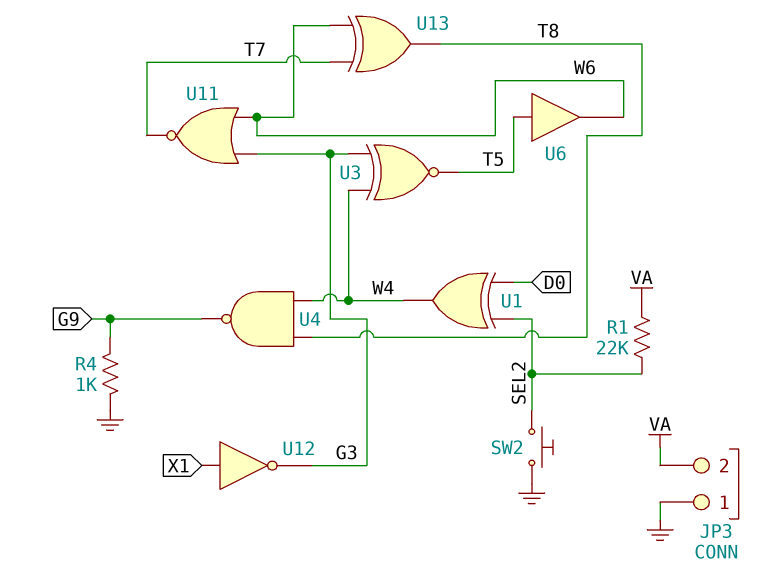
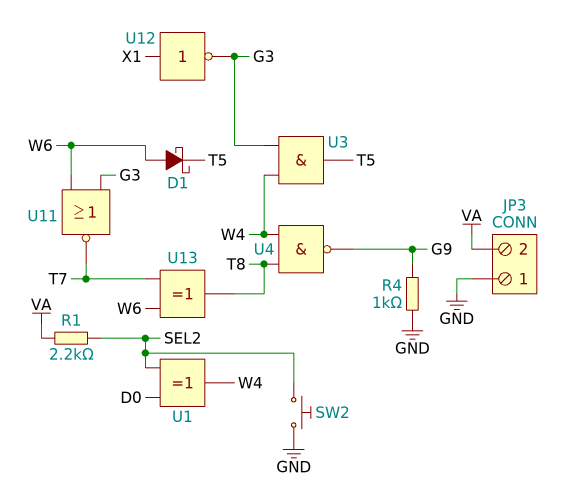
D1: none -> schottky (A W6, K T5)
R1: 22k (SEL2, VA) -> 2.2k (SEL2, VA)
U3: XNOR (in G3, in W4, out T5) -> AND (in G3, in W4, out T5)
U6: buffer (in T5, out W6) -> none

